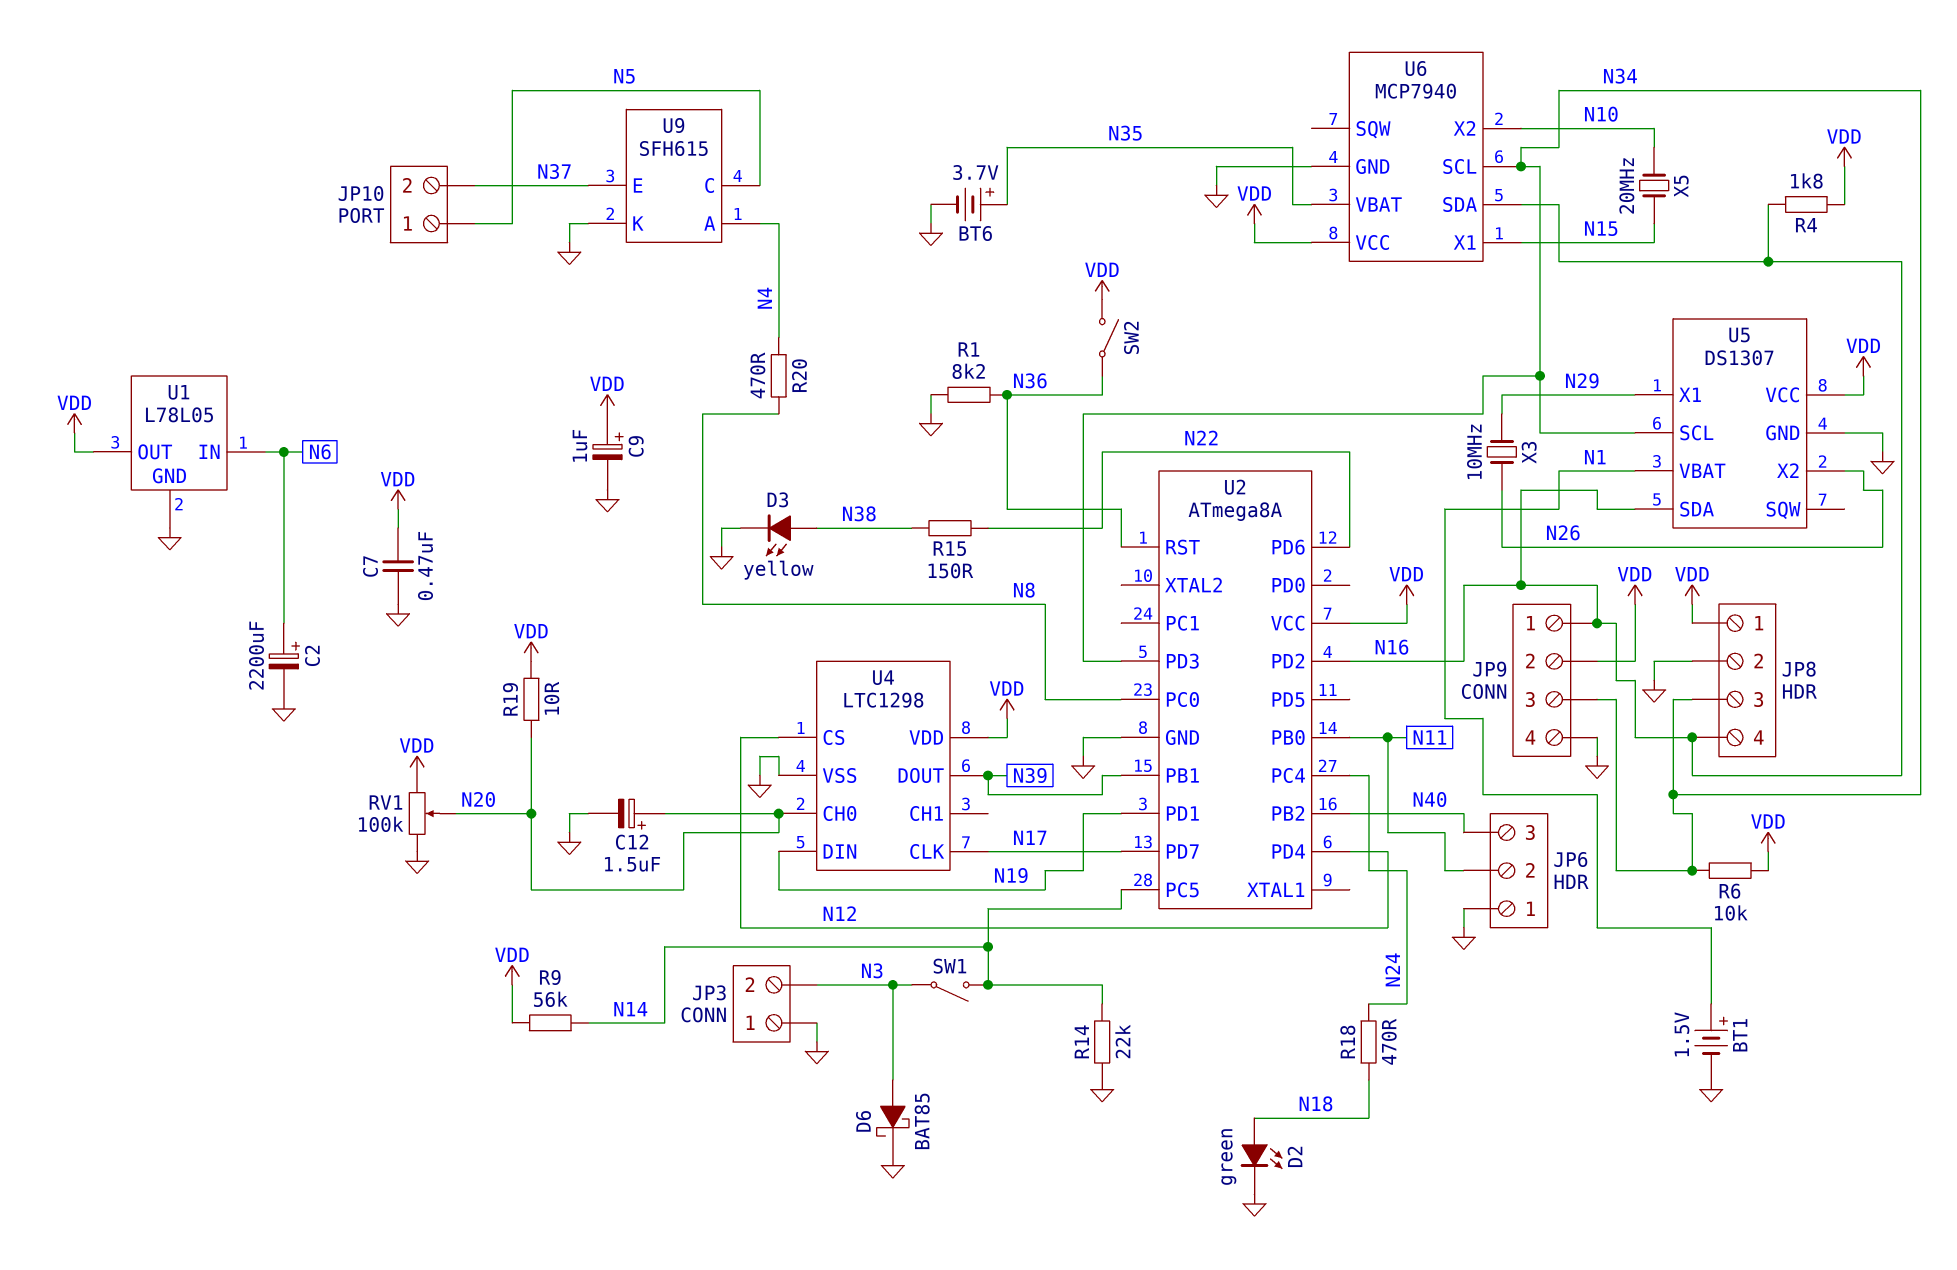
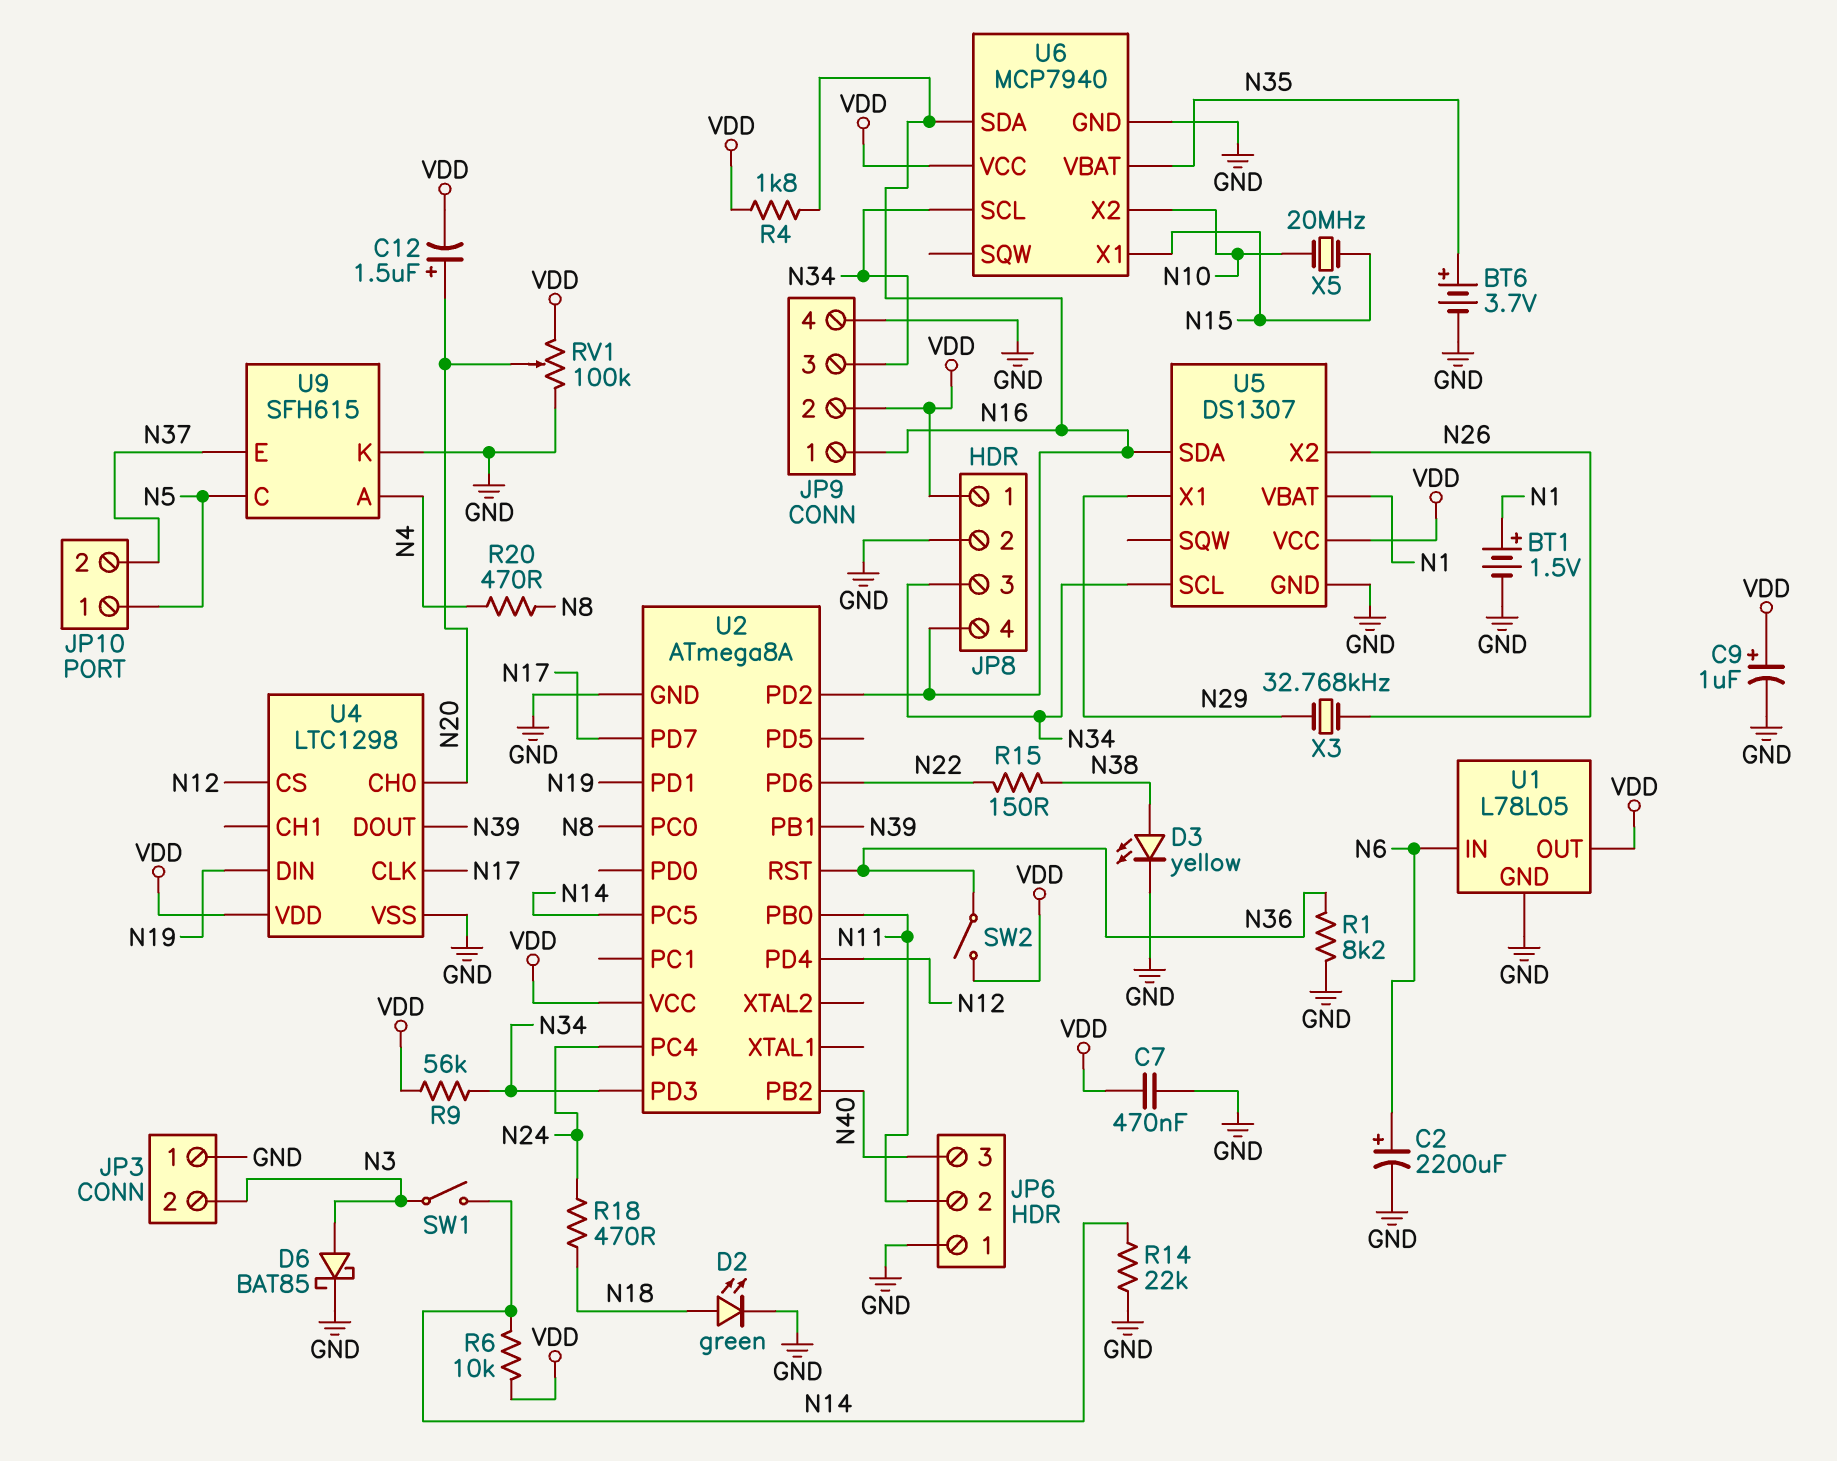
C12: 1.5uF (plus N20, minus GND) -> 1.5uF (plus N20, minus VDD)
R6: 10k (N34, VDD) -> 10k (N14, VDD)
R9: 56k (N14, VDD) -> 56k (N34, VDD)
R19: 10 (N20, VDD) -> none
X3: 10MHz (N26, N29) -> 32.768kHz (N26, N29)

